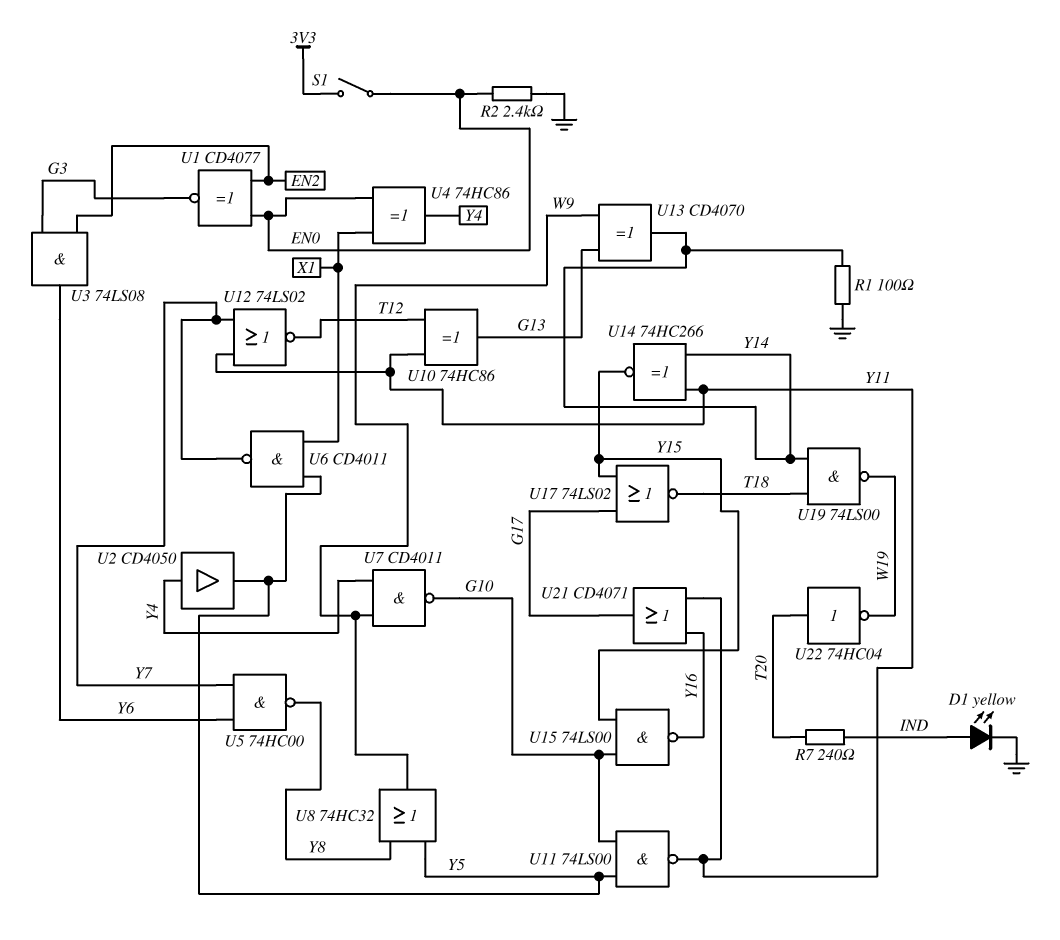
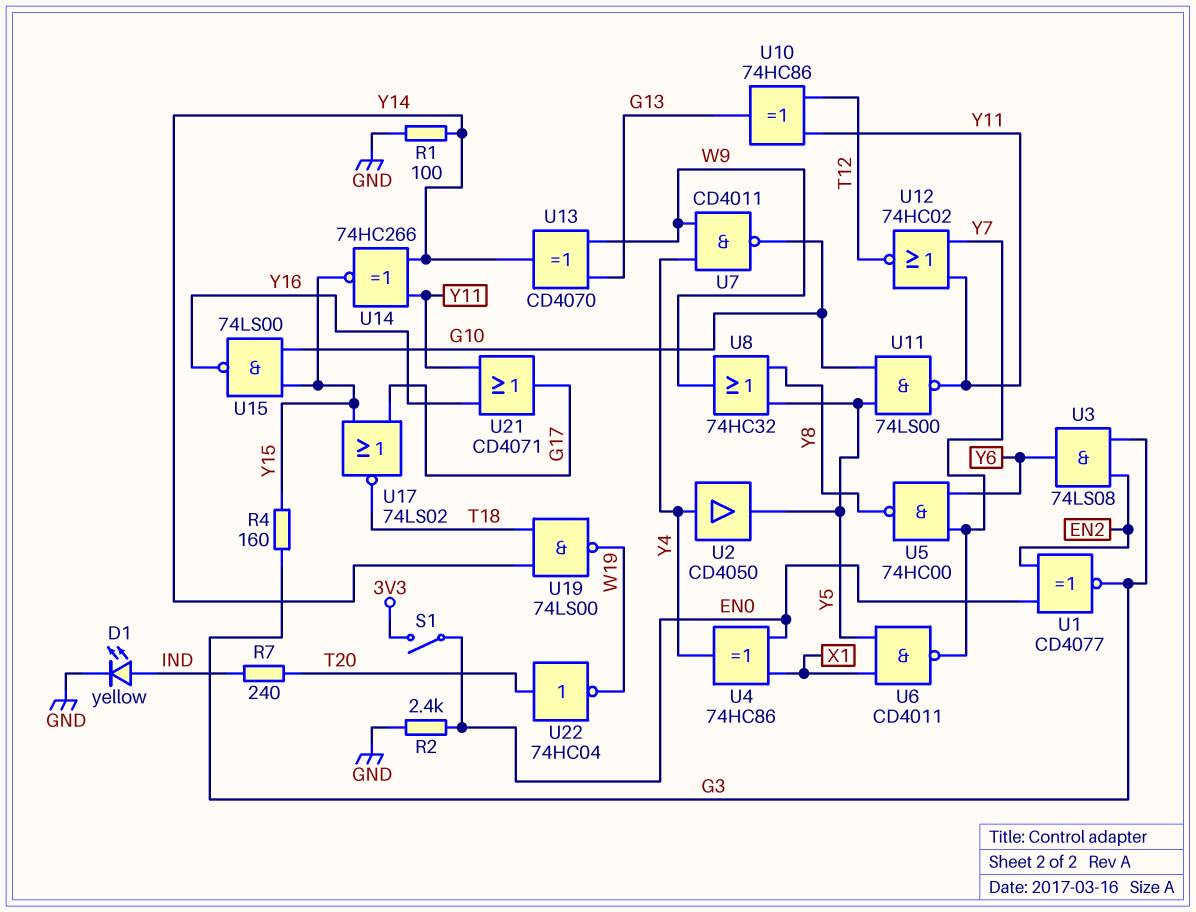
R4: none -> 160 (G3, Y15)
U12: NOR 74LS02 (in Y7, in Y11, out T12) -> NOR 74HC02 (in Y7, in Y11, out T12)

